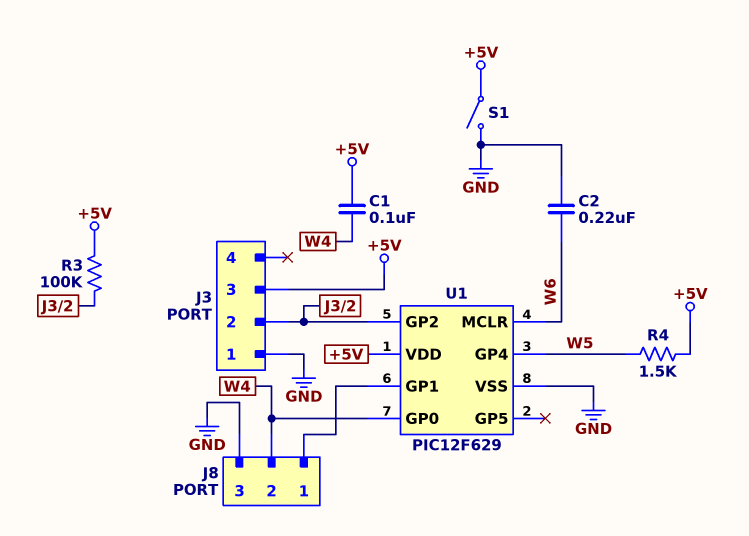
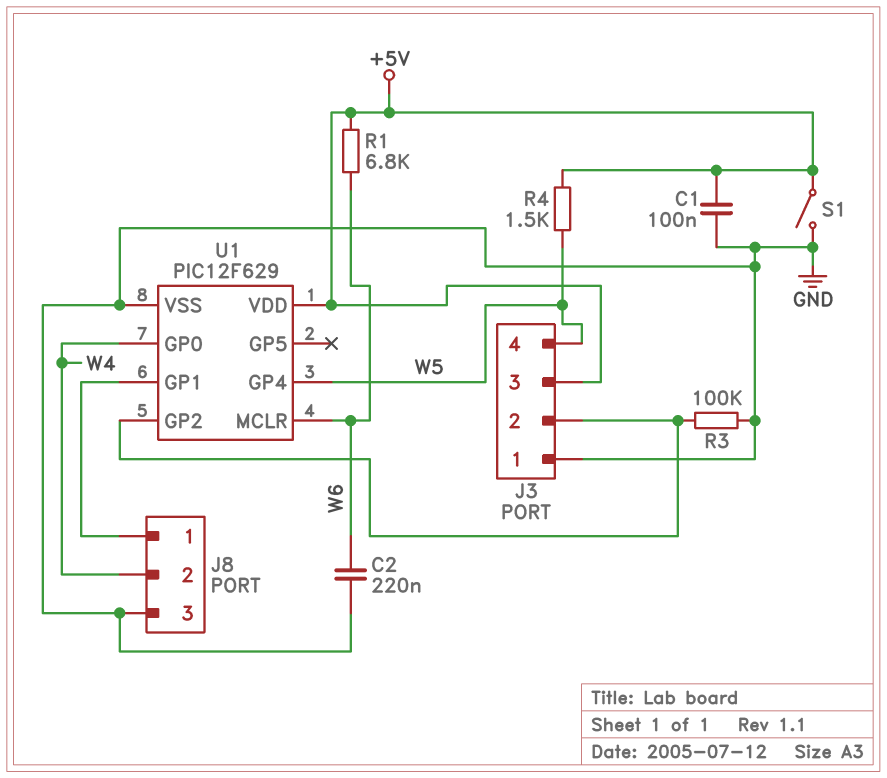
C1: 100nF (+5V, W4) -> 100nF (+5V, GND)
J3 pin 4: none -> W5
R1: none -> 6.8k (+5V, W6)
R3: 100k (+5V, J3/2) -> 100k (GND, J3/2)

